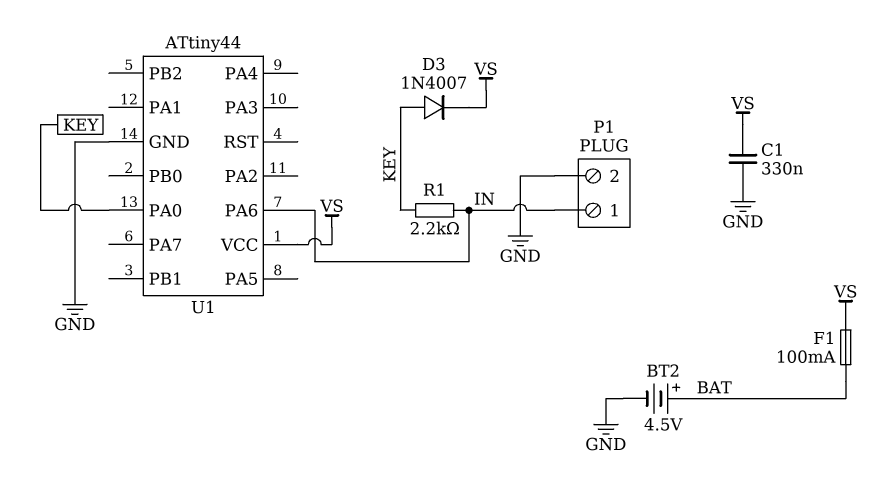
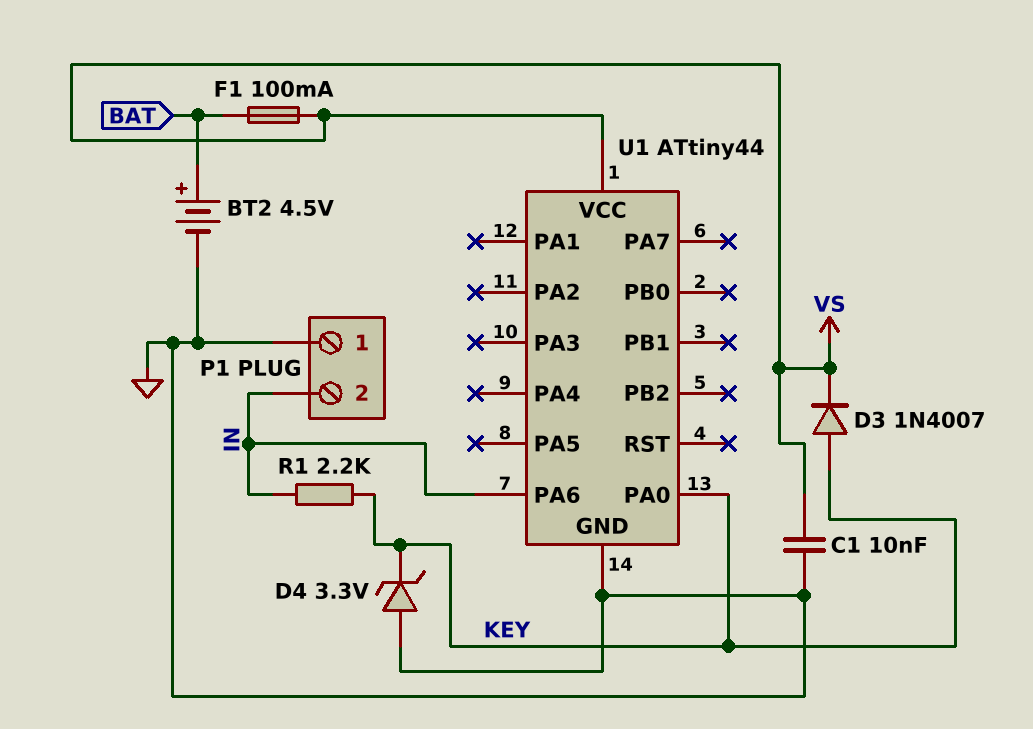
C1: 330nF (GND, VS) -> 10nF (GND, VS)
D4: none -> zener 3.3V (A GND, K KEY)
P1 pin 1: IN -> GND
P1 pin 2: GND -> IN

